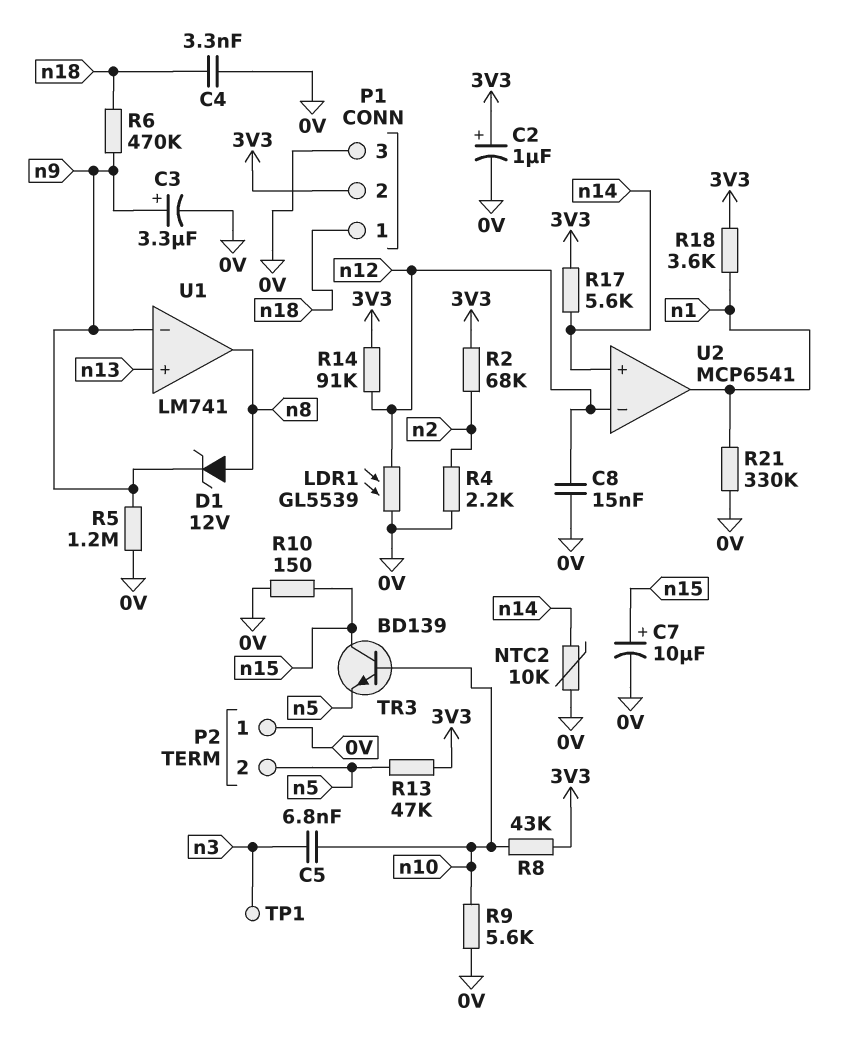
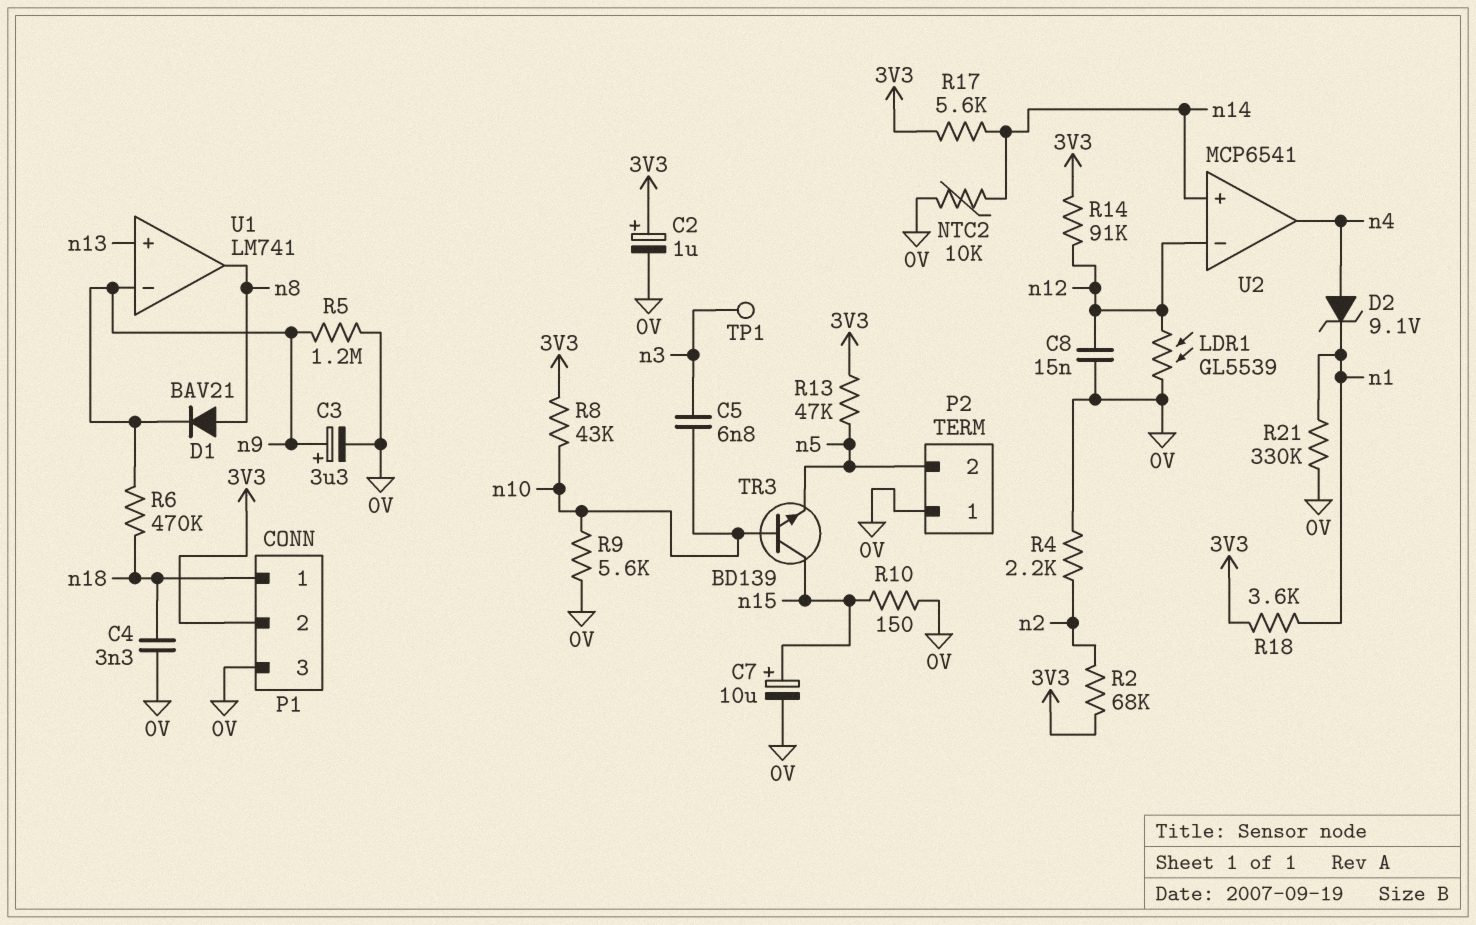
D1: zener 12V (A n8, K n9) -> diode BAV21 (A n8, K n9)
D2: none -> zener 9.1V (A n4, K n1)
U2 pin out: n1 -> n4

